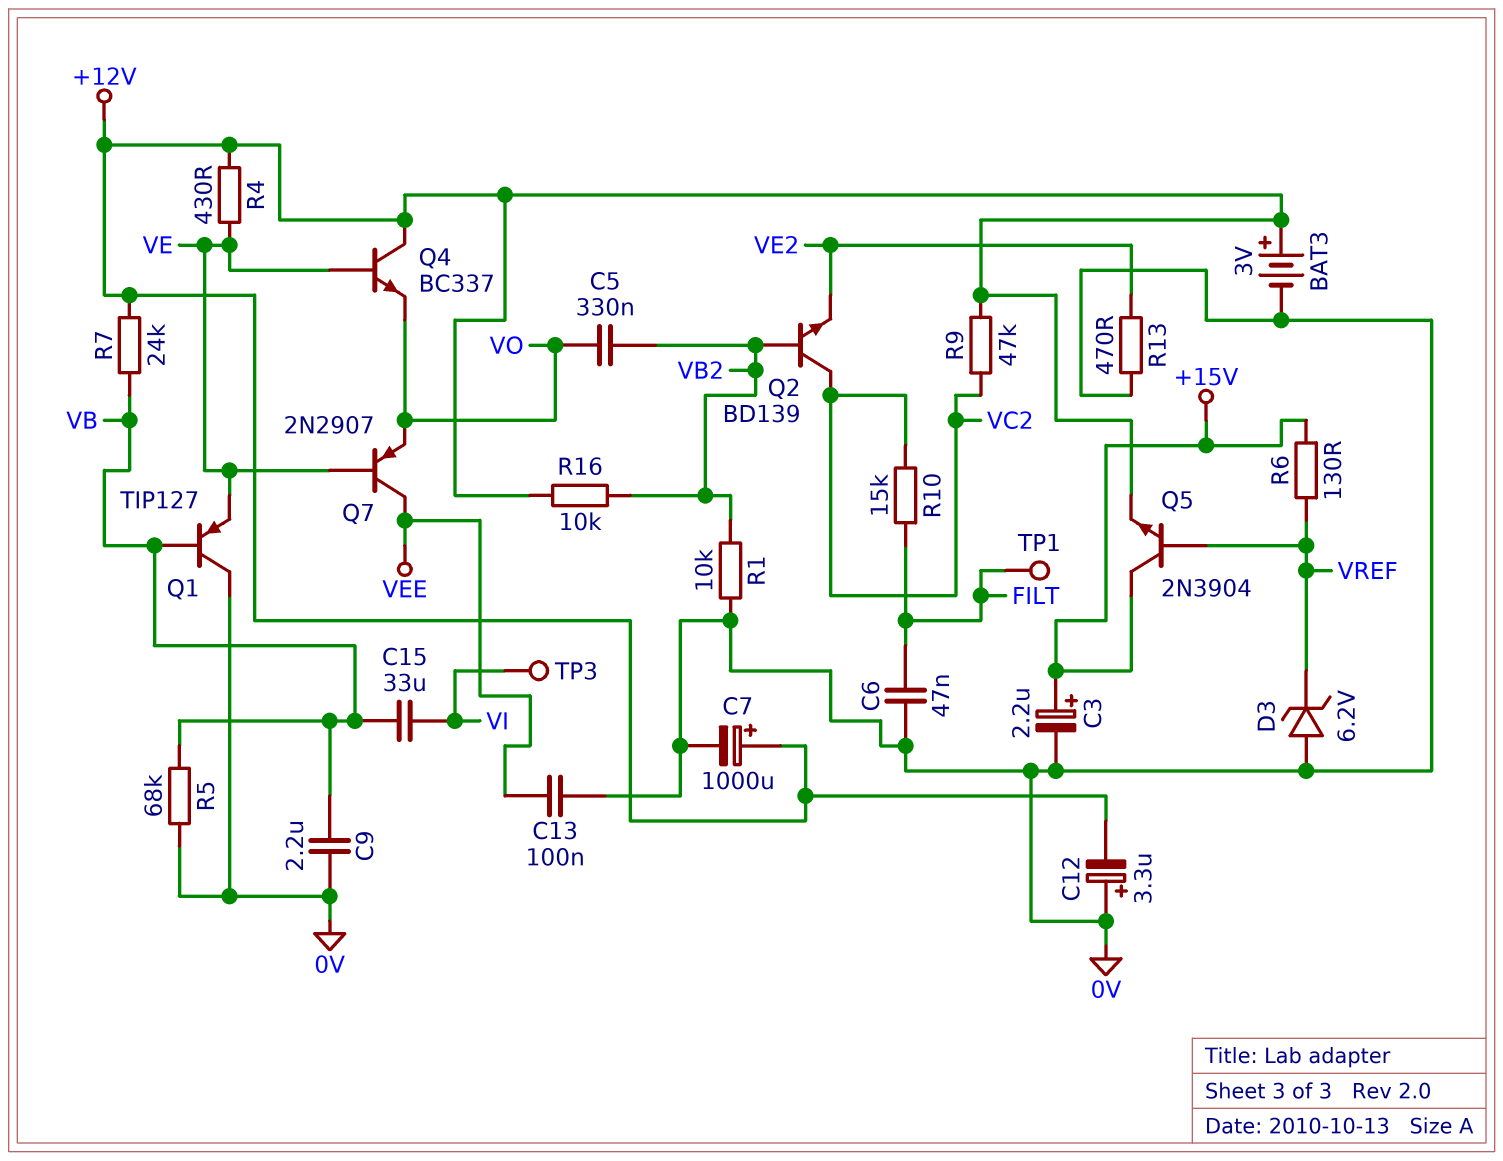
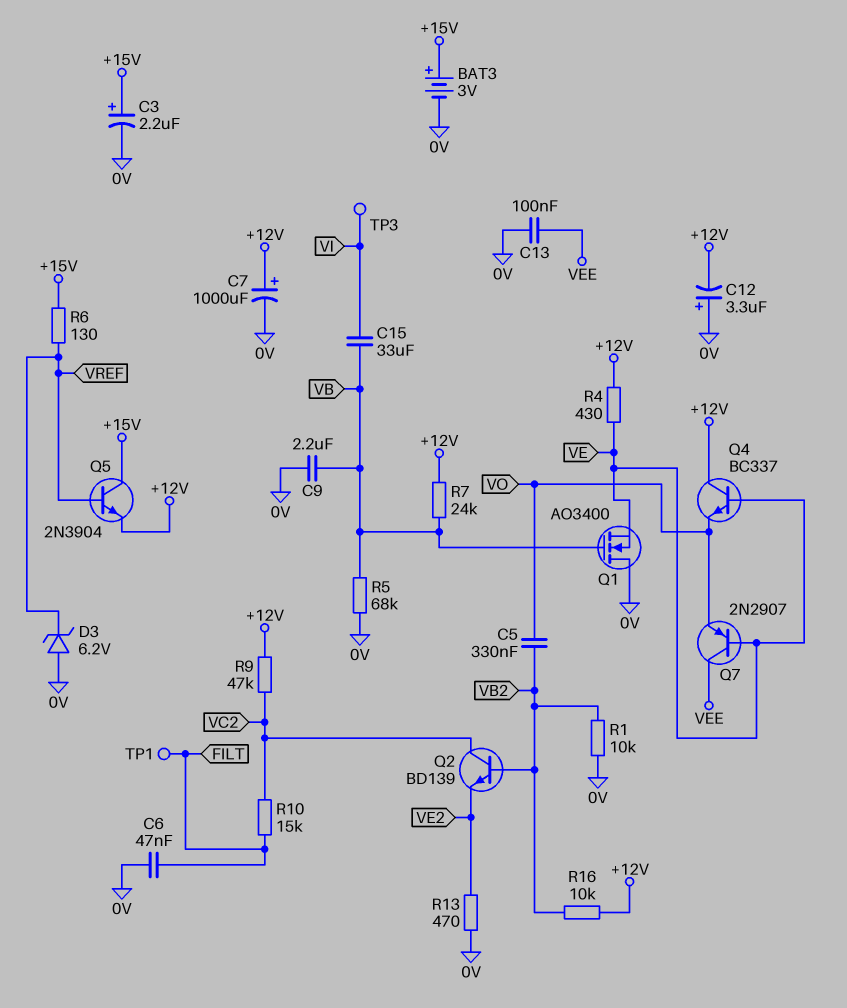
BAT3: 3V (plus +12V, minus 0V) -> 3V (plus +15V, minus 0V)
Q1: PNP TIP127 (B VB, C 0V, E VE) -> NMOS AO3400 (G VB, D 0V, S VE)

